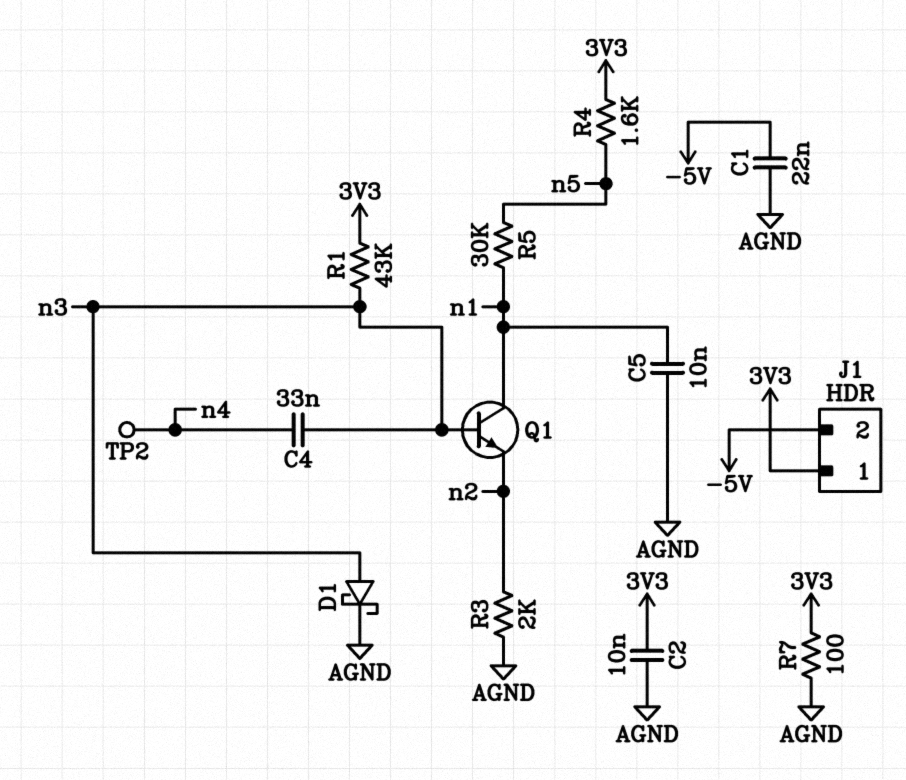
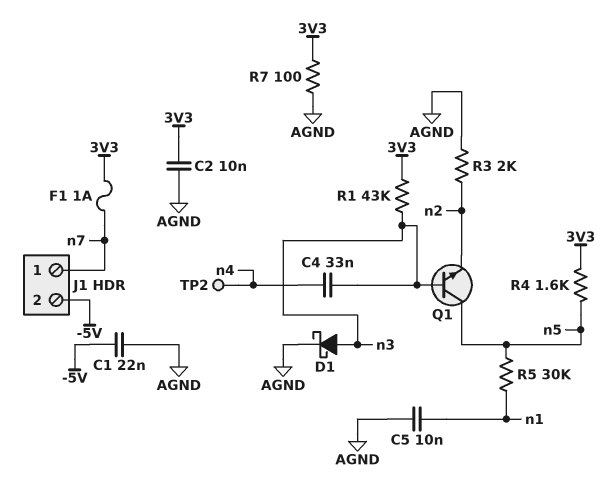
F1: none -> 1A (3V3, n7)
J1 pin 1: 3V3 -> n7
Q1: NPN (B n3, C n1, E n2) -> NPN (B n3, C n5, E n2)

